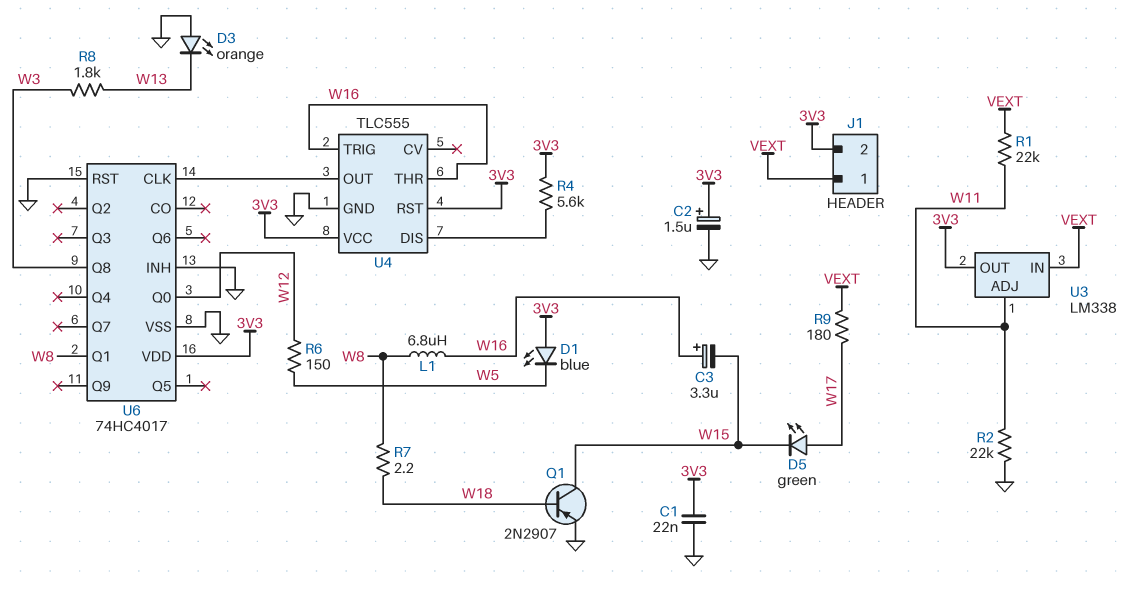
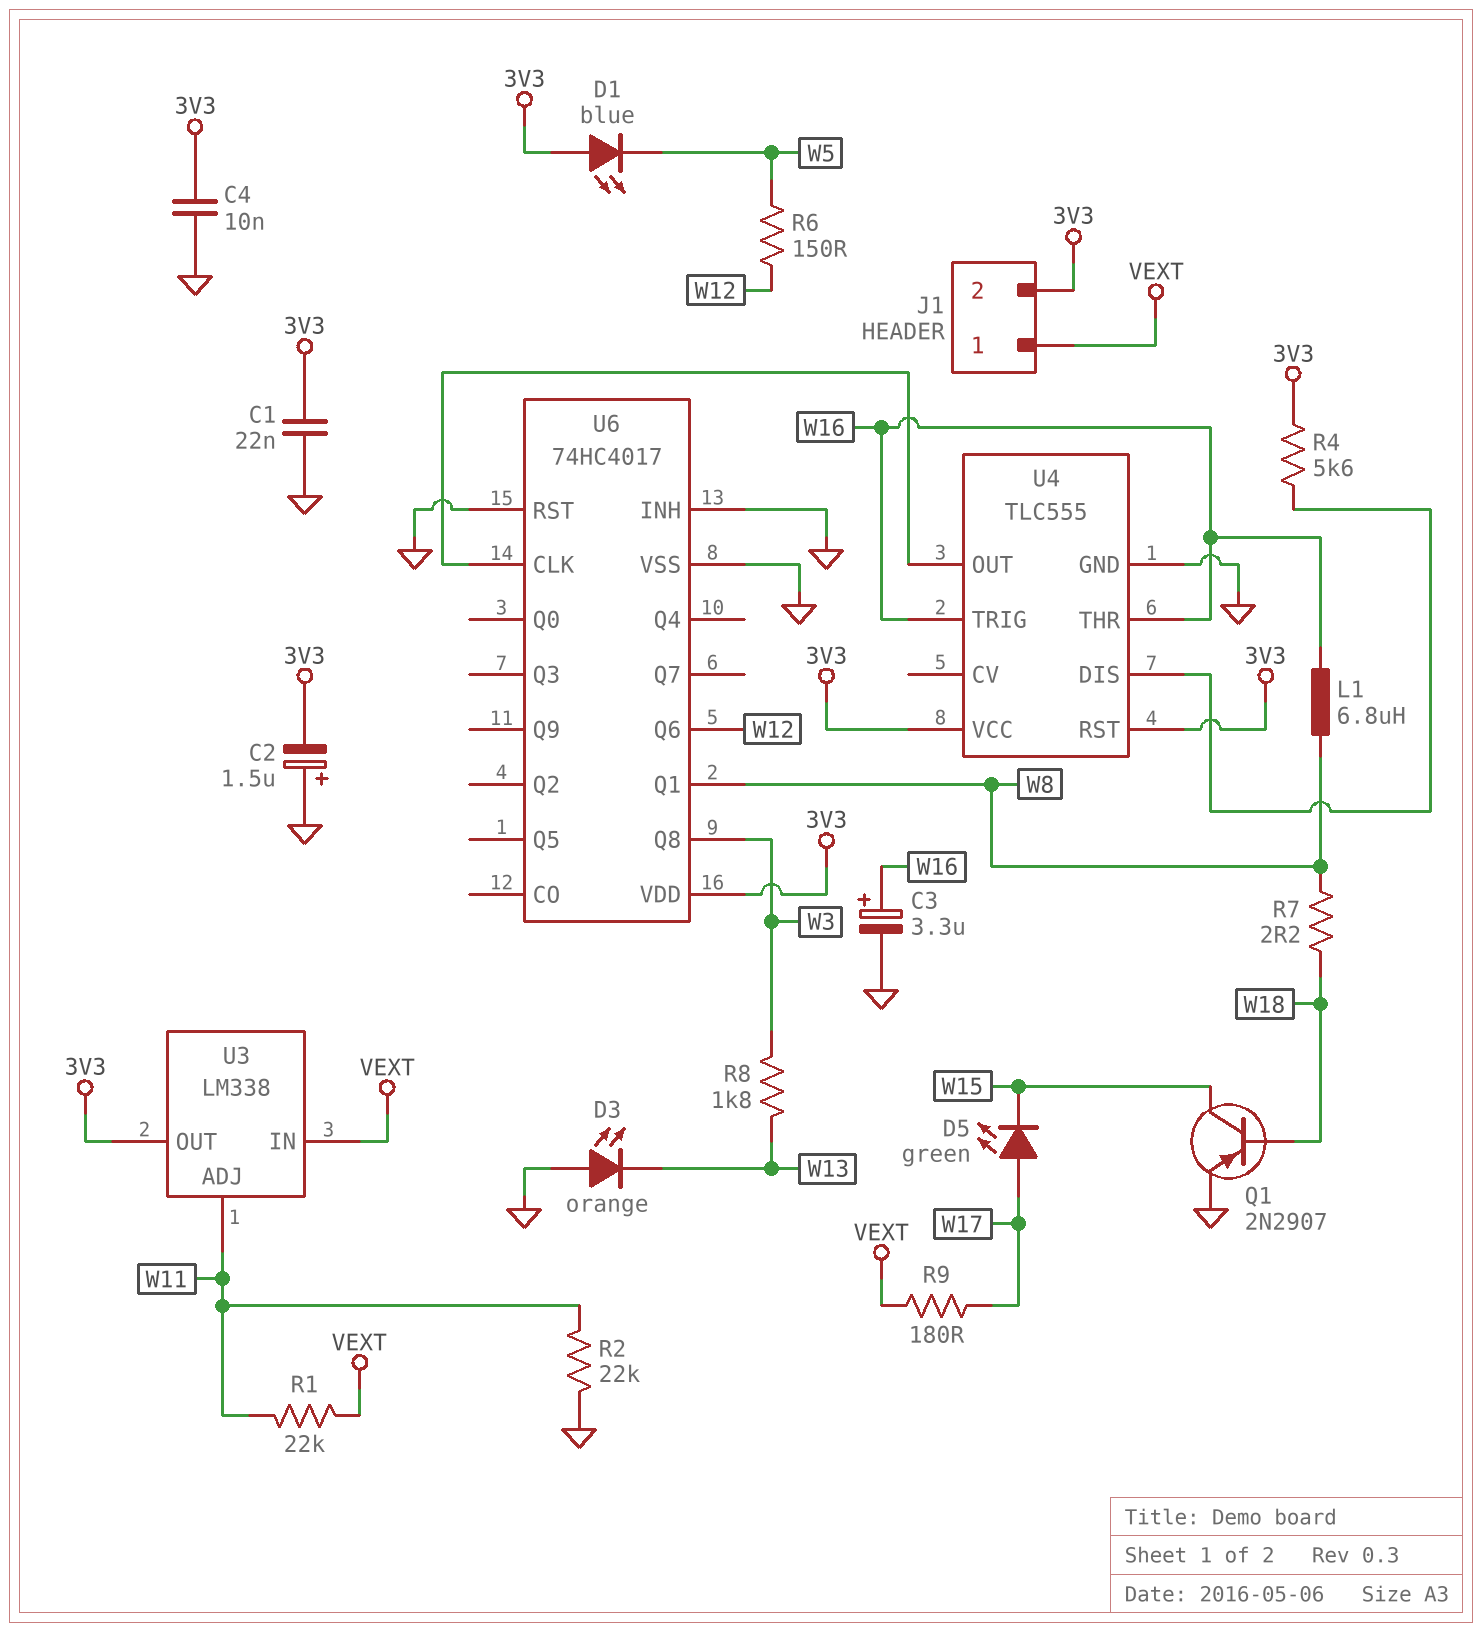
C2: 1.5uF (plus 3V3, minus GND) -> 1.5uF (plus GND, minus 3V3)
C3: 3.3uF (plus W16, minus W15) -> 3.3uF (plus W16, minus GND)
C4: none -> 10nF (3V3, GND)
U6 pin Q0: W12 -> none
U6 pin Q6: none -> W12

